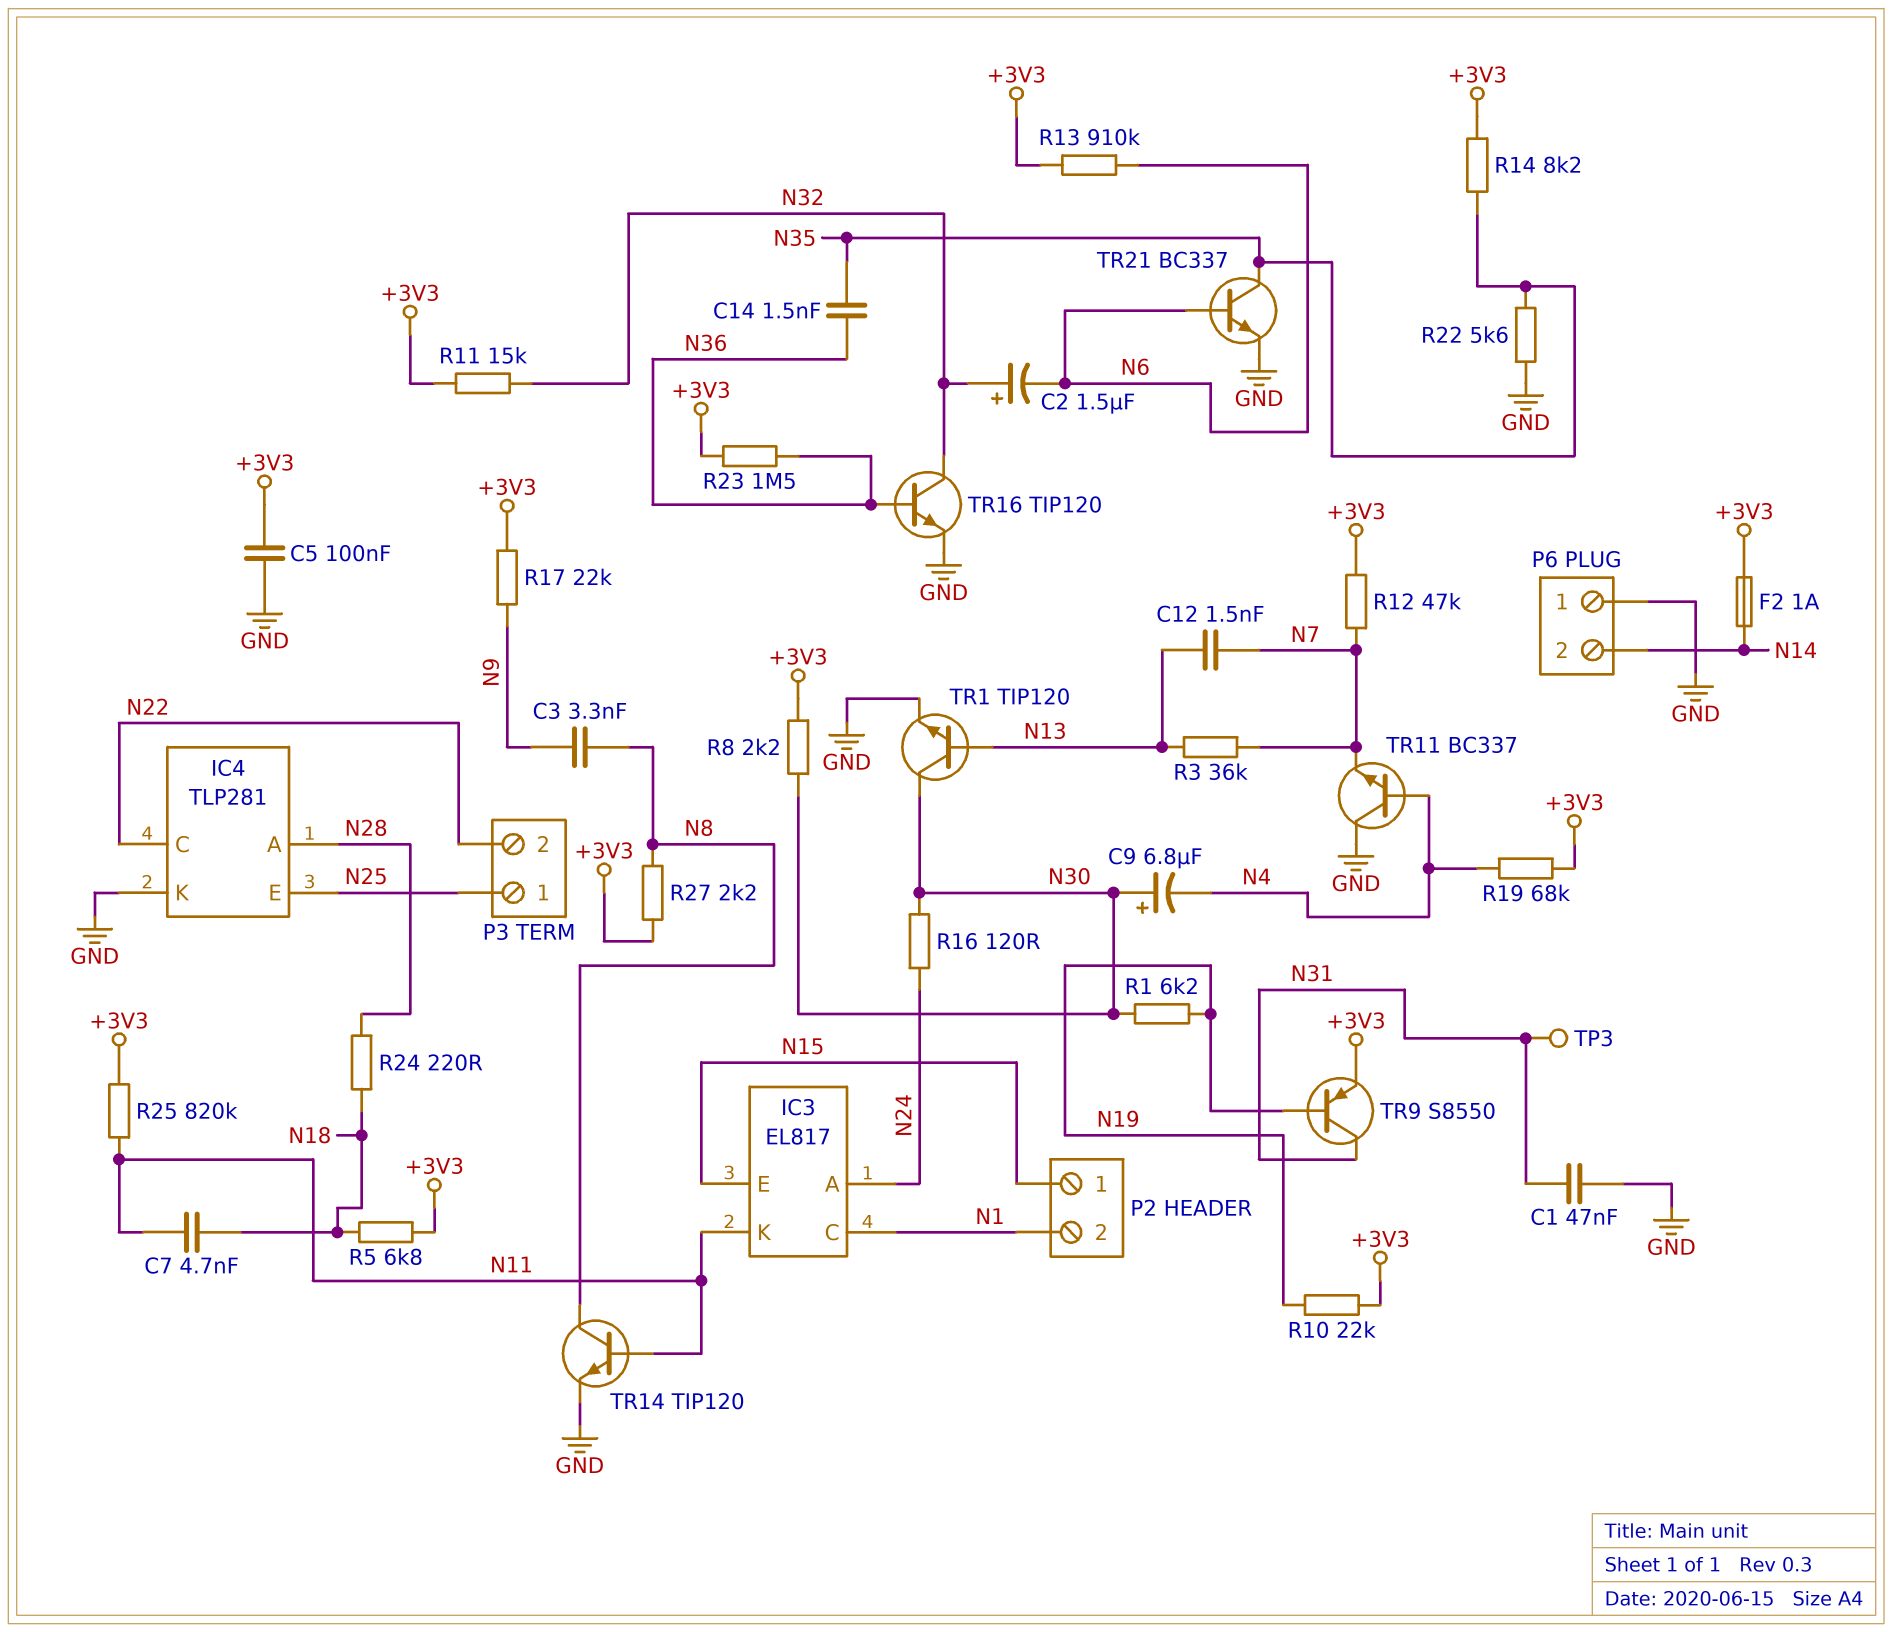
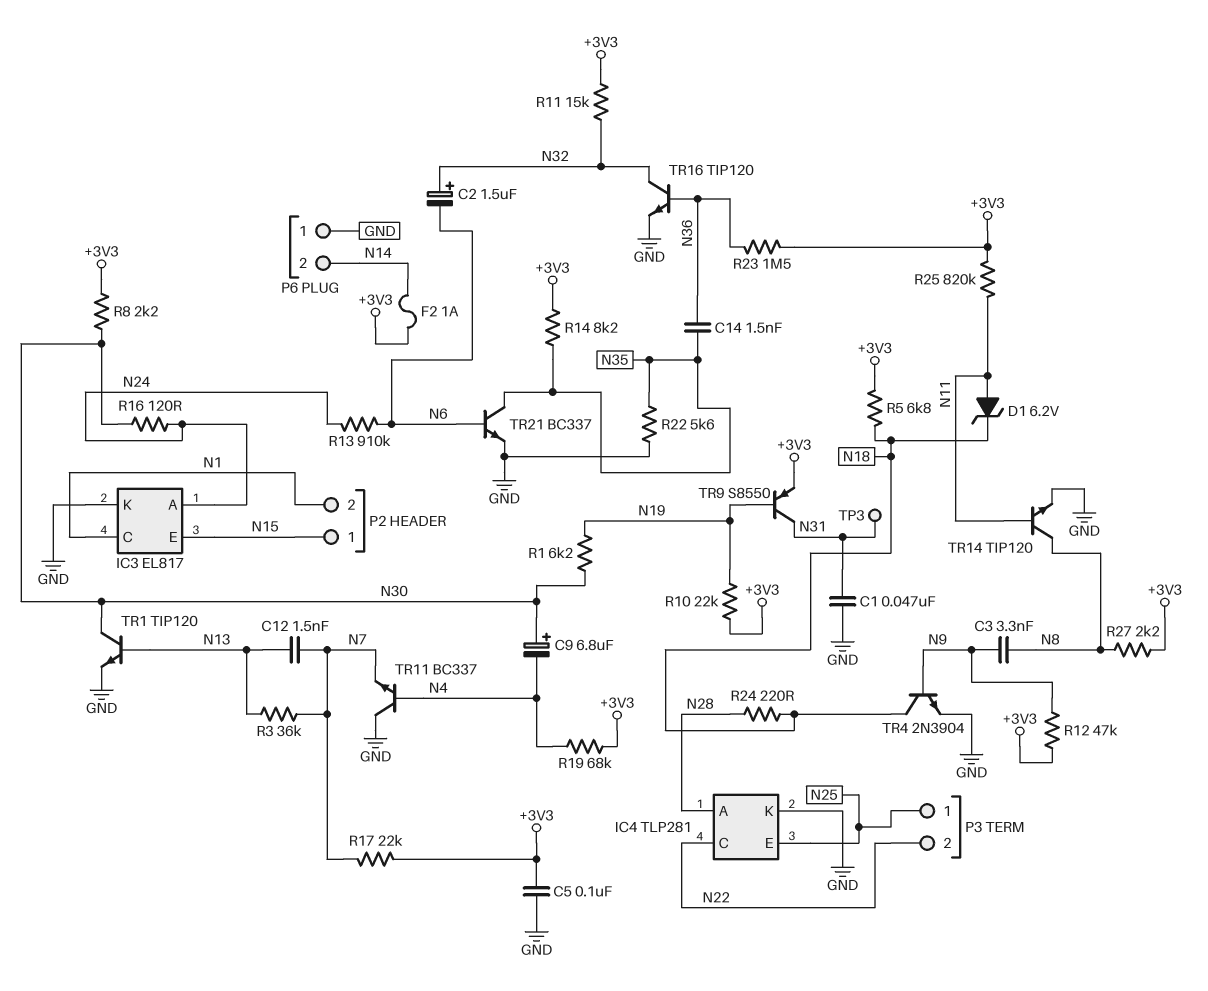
C7: 4.7nF (N11, N18) -> none
D1: none -> zener 6.2V (A N11, K N18)
IC3 pin K: N11 -> GND
R12: 47k (+3V3, N7) -> 47k (+3V3, N9)
R13: 910k (+3V3, N6) -> 910k (N6, N24)
R17: 22k (+3V3, N9) -> 22k (+3V3, N7)
TR4: none -> NPN 2N3904 (B N9, C N18, E GND)

